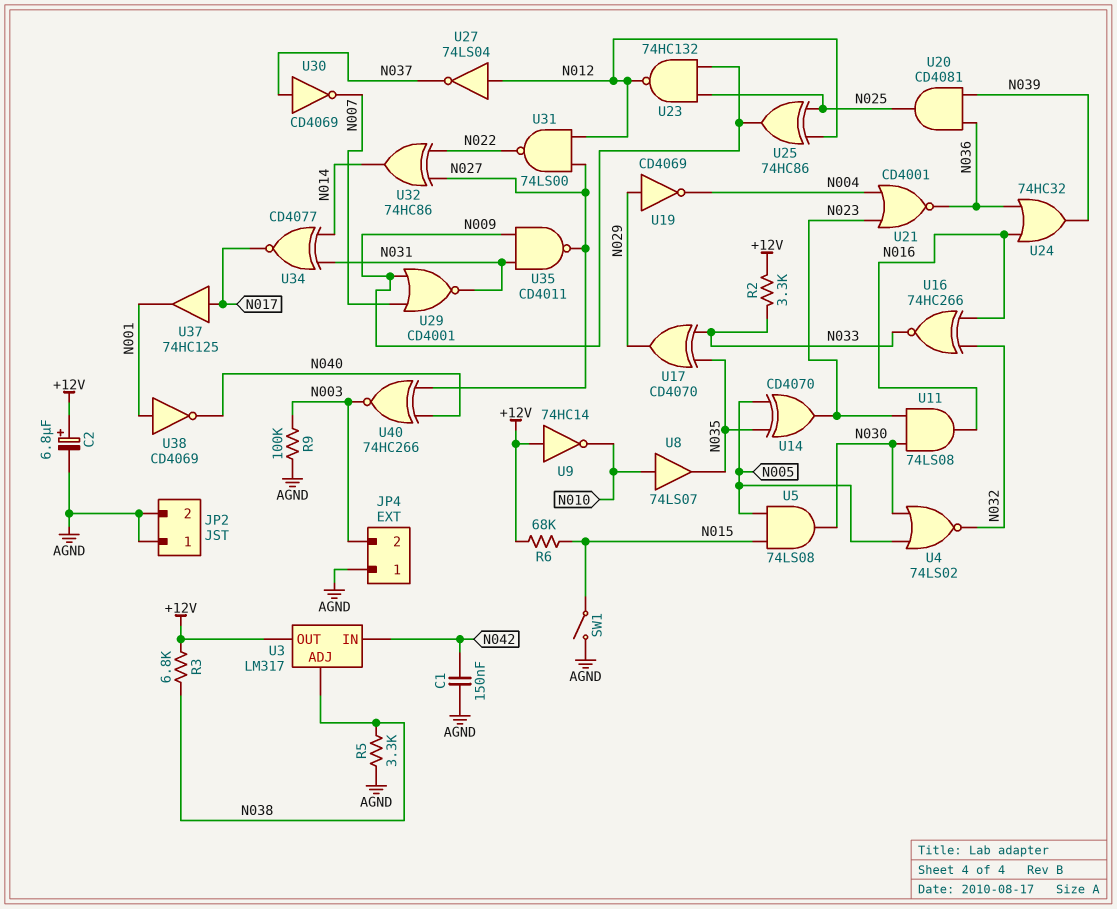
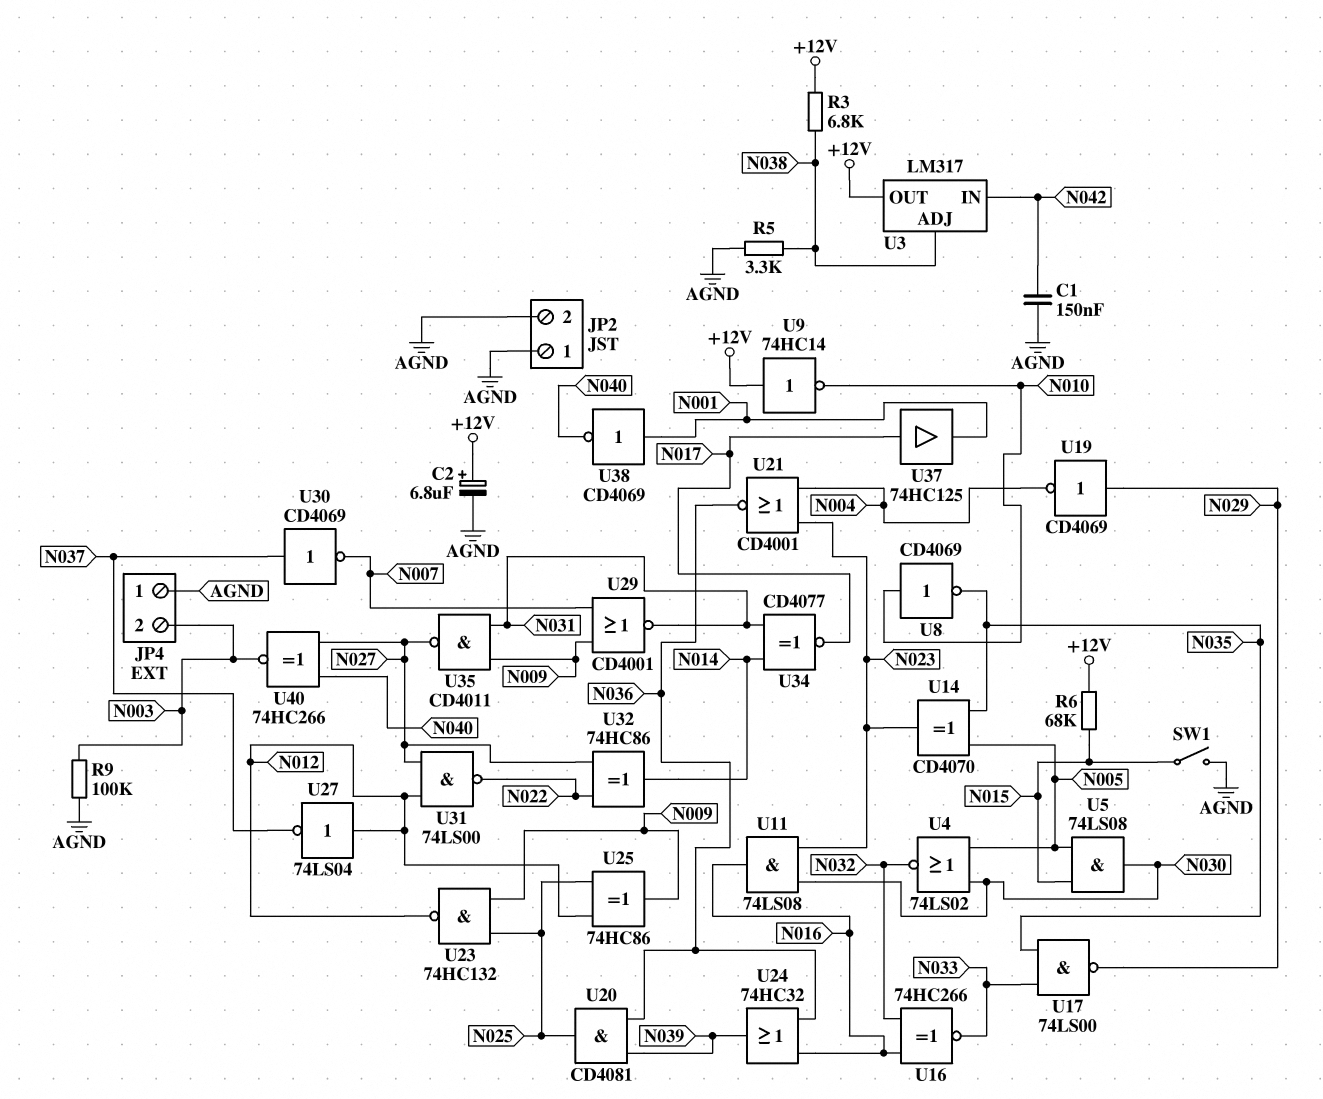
R2: 3.3k (+12V, N033) -> none
U8: buffer 74LS07 (in N010, out N035) -> NOT CD4069 (in N010, out N035)
U17: XOR CD4070 (in N033, in N035, out N029) -> NAND 74LS00 (in N033, in N035, out N029)

